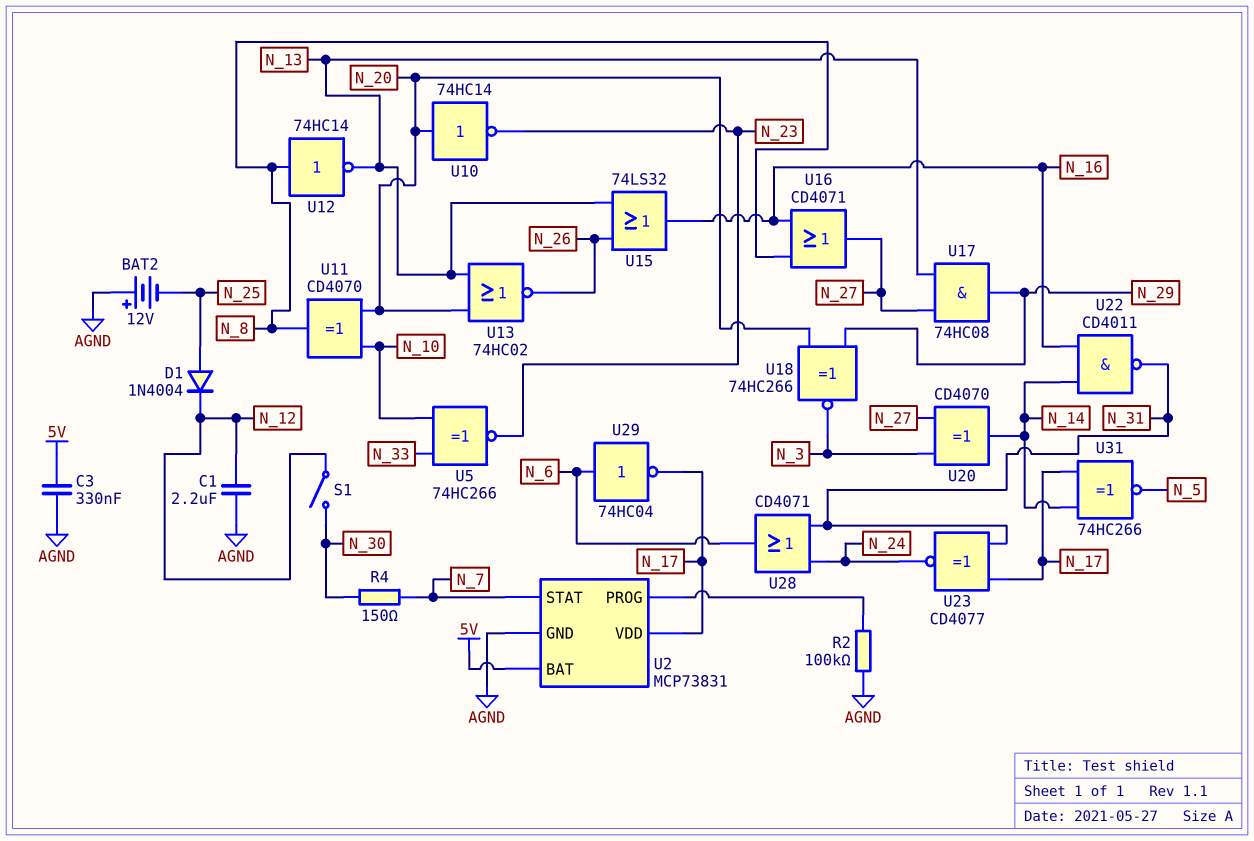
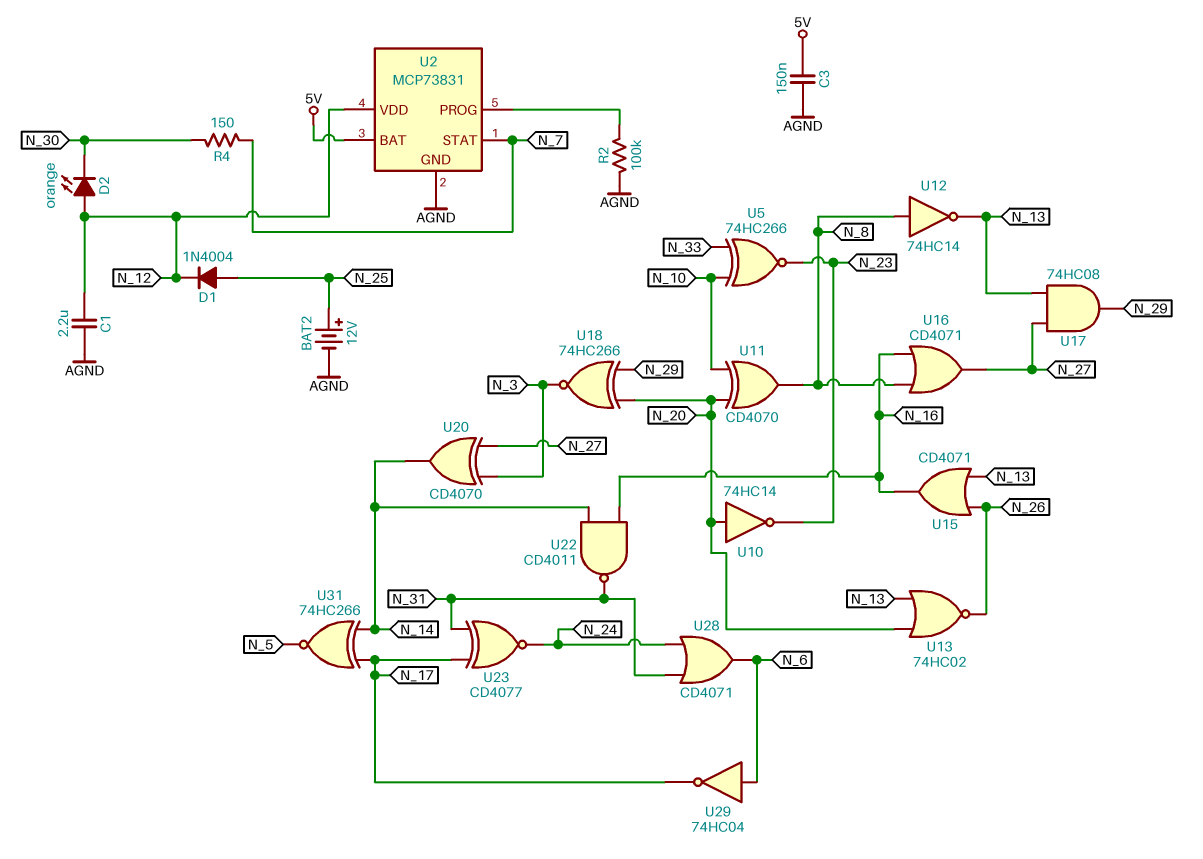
BAT2: 12V (plus AGND, minus N_25) -> 12V (plus N_25, minus AGND)
C3: 330nF (5V, AGND) -> 150nF (5V, AGND)
D2: none -> LED orange (A N_12, K N_30)
S1: switch (N_12, N_30) -> none
U2 pin VDD: N_17 -> N_12
U15: OR 74LS32 (in N_13, in N_26, out N_16) -> OR CD4071 (in N_13, in N_26, out N_16)

